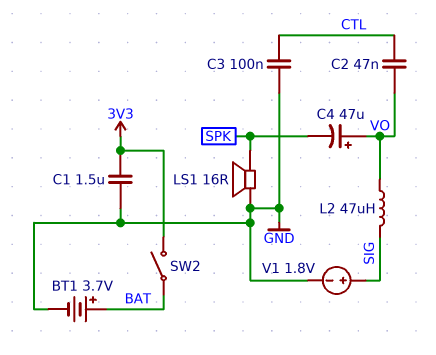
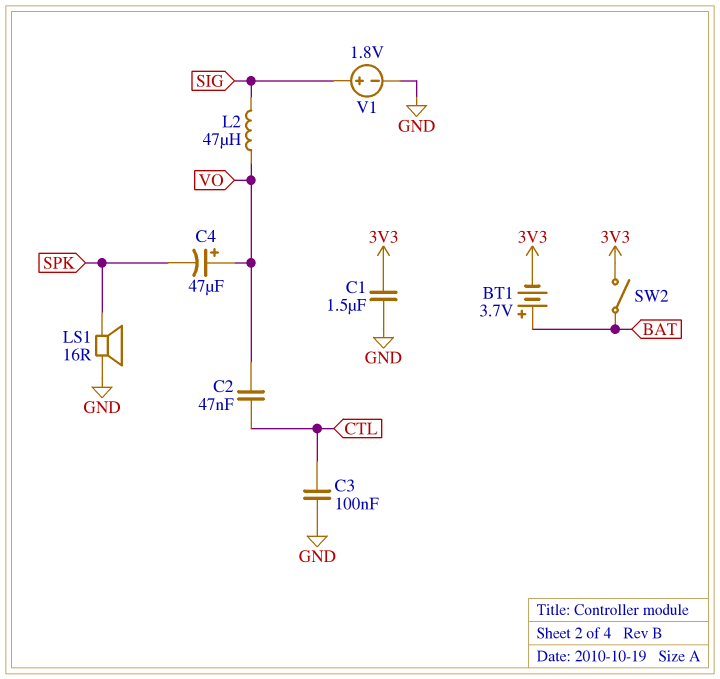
BT1: 3.7V (plus BAT, minus GND) -> 3.7V (plus BAT, minus 3V3)

